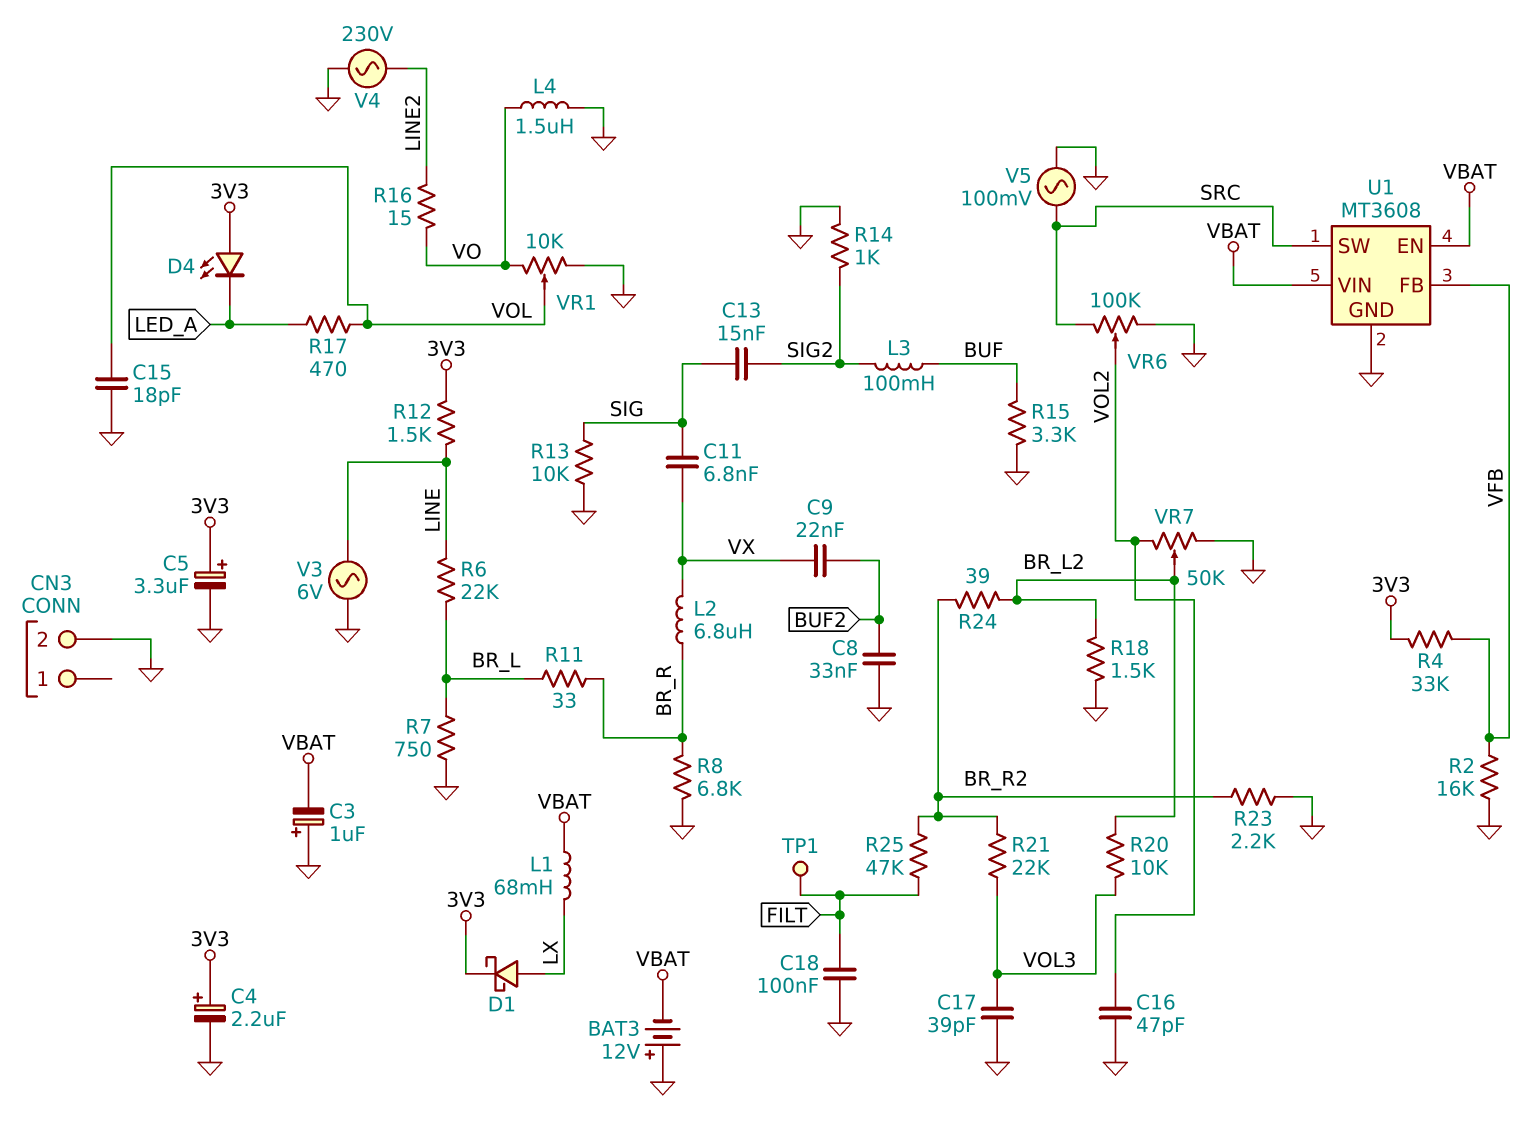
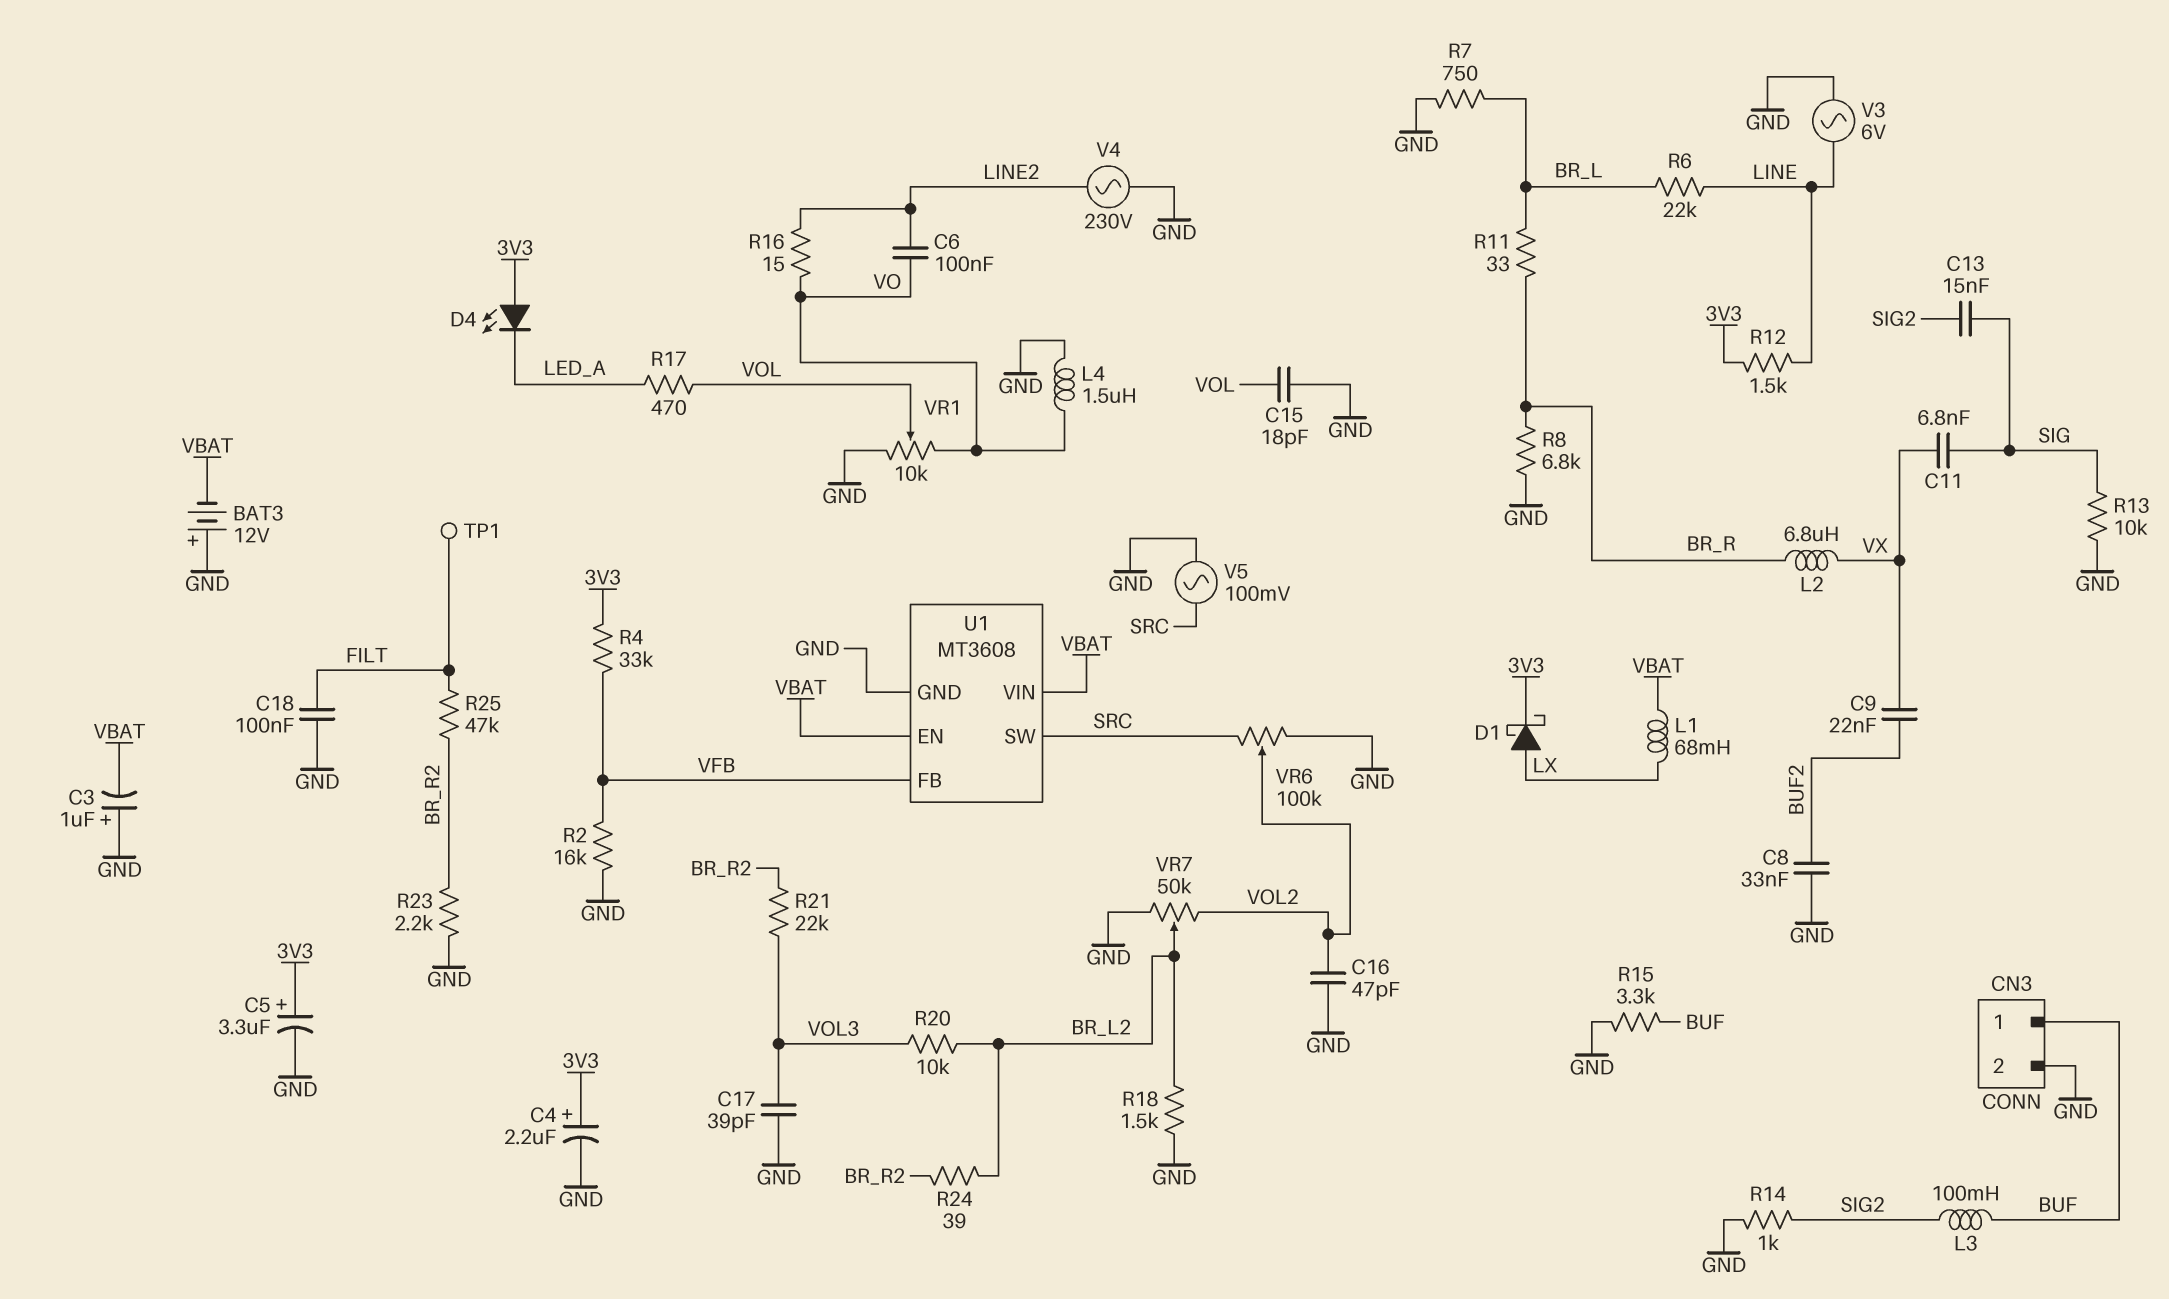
C6: none -> 100nF (LINE2, VO)
CN3 pin 1: none -> BUF

